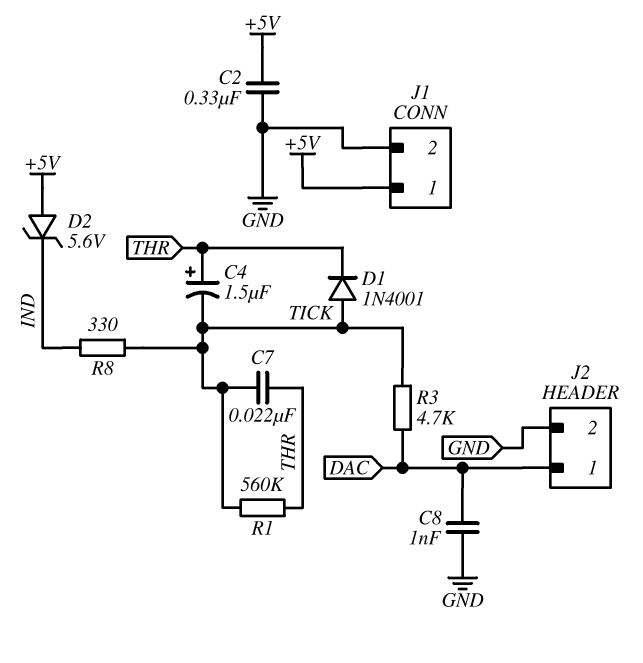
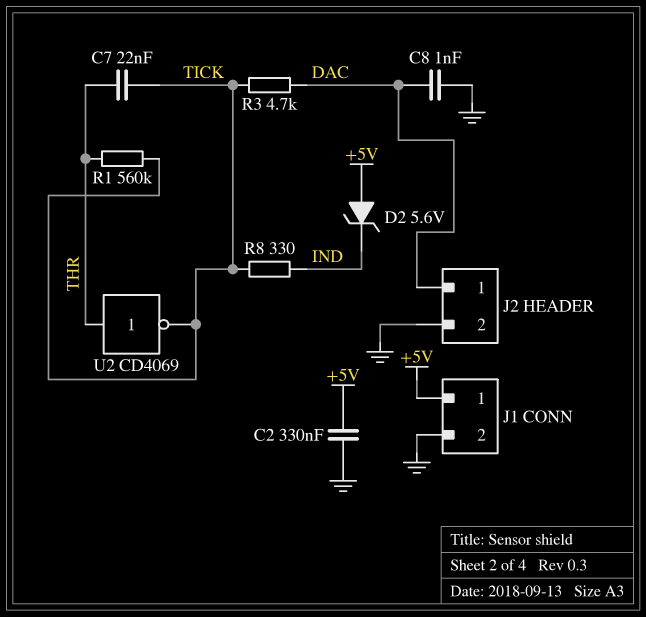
C4: 1.5uF (plus THR, minus TICK) -> none
D1: diode 1N4001 (A TICK, K THR) -> none
U2: none -> NOT CD4069 (in THR, out TICK)

